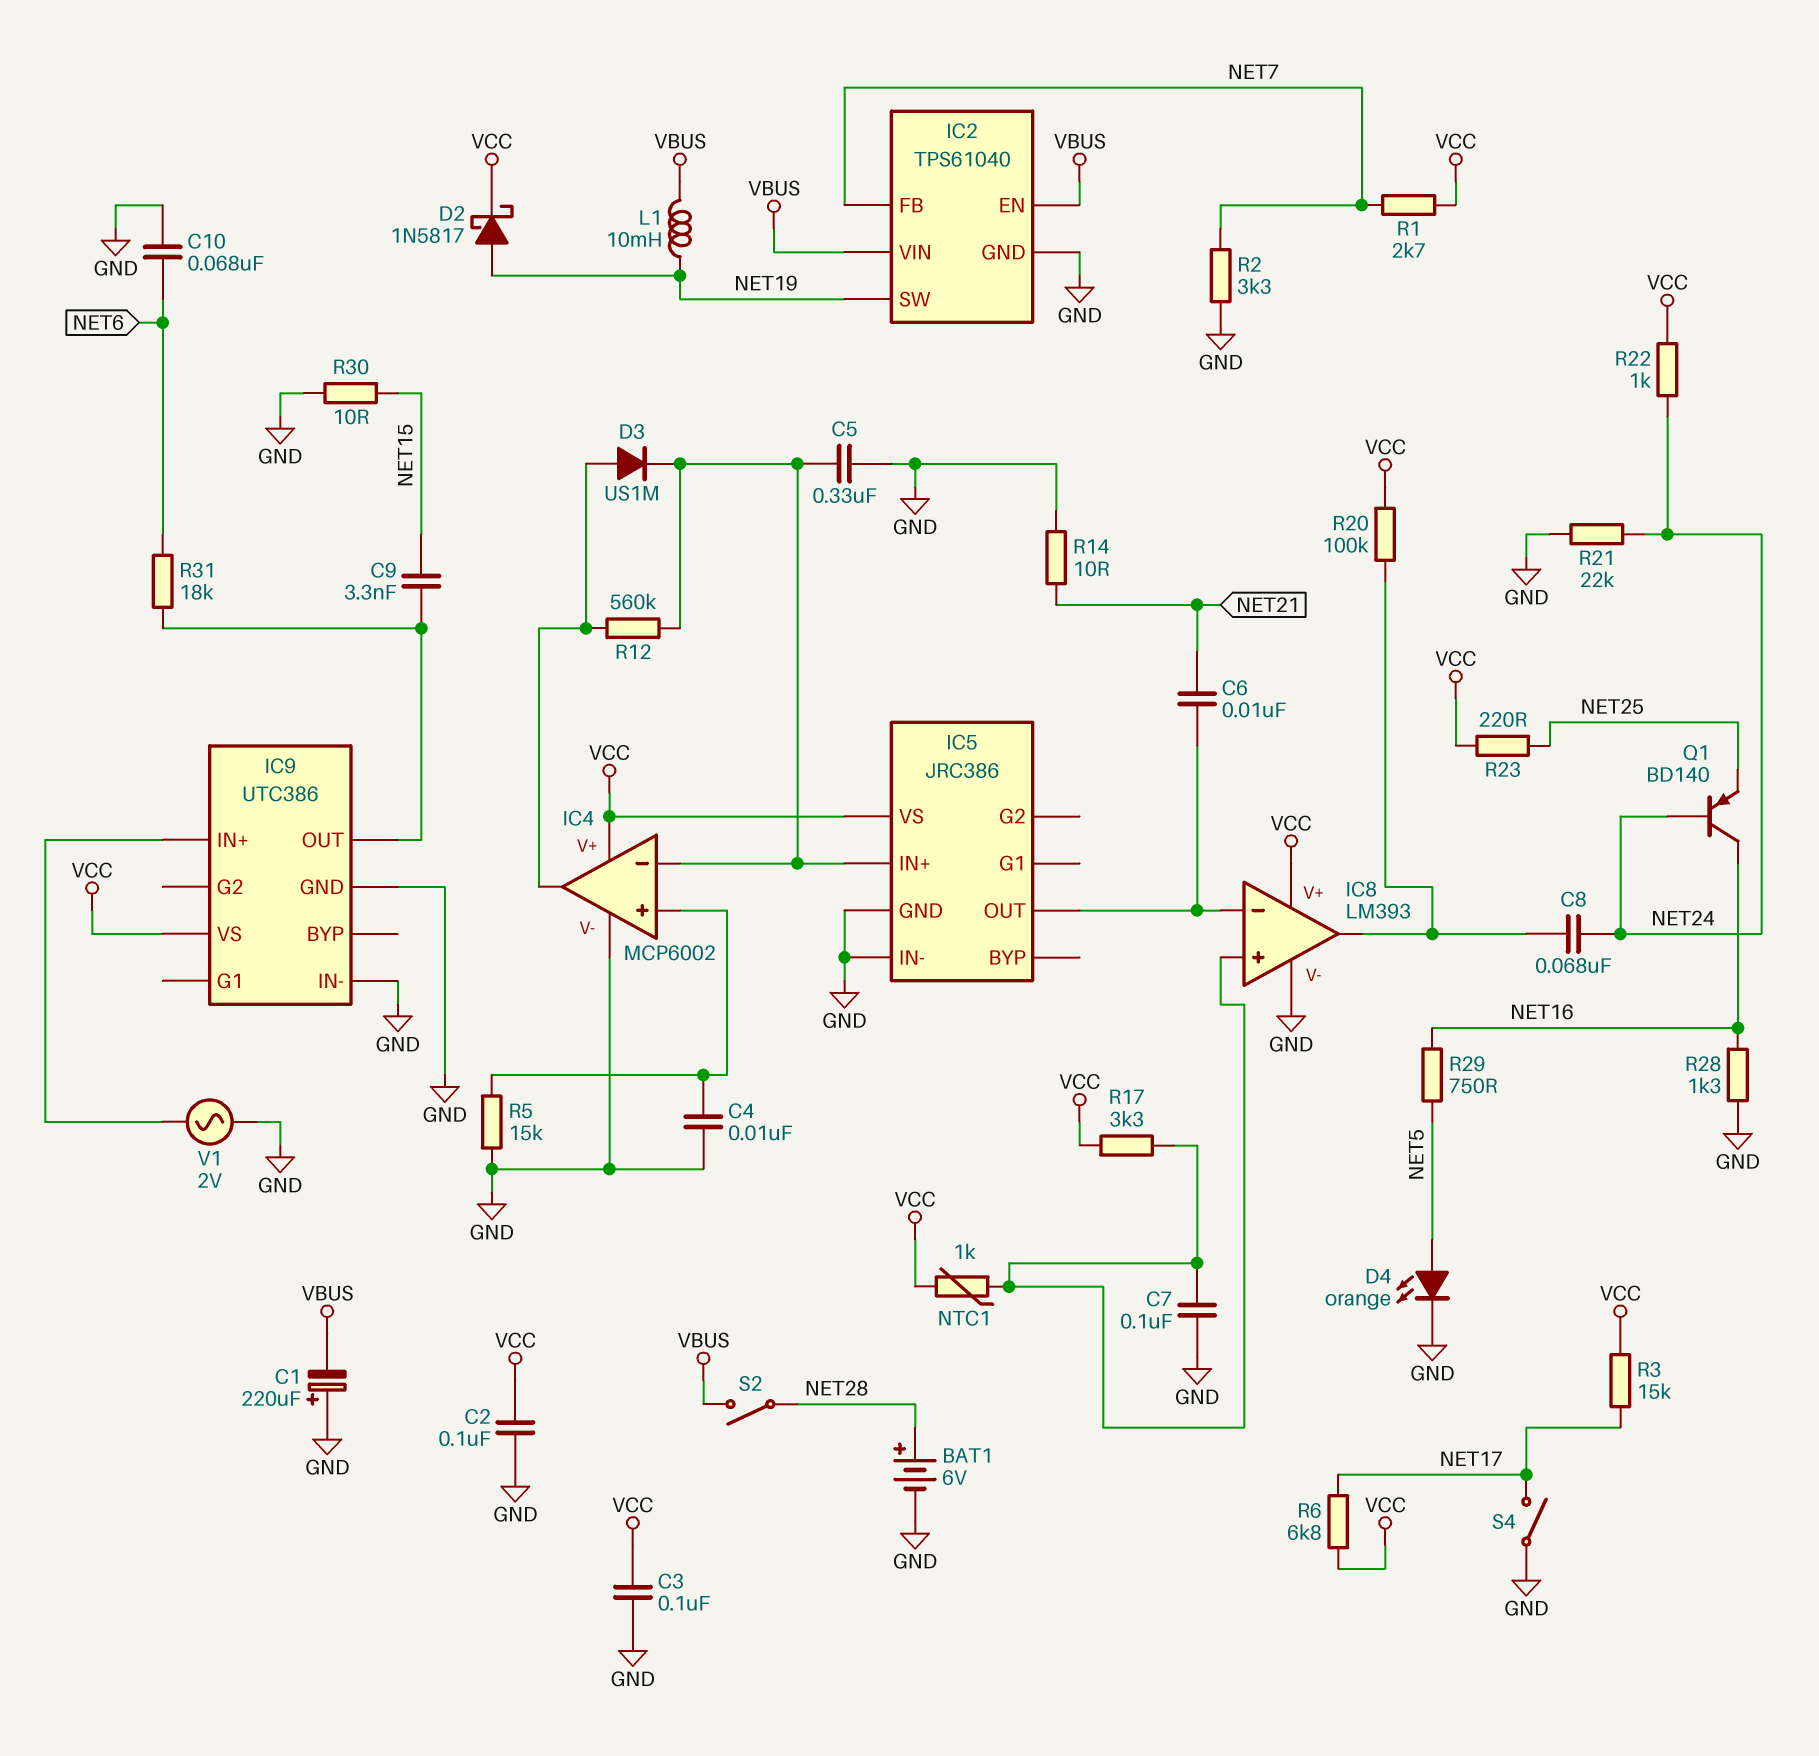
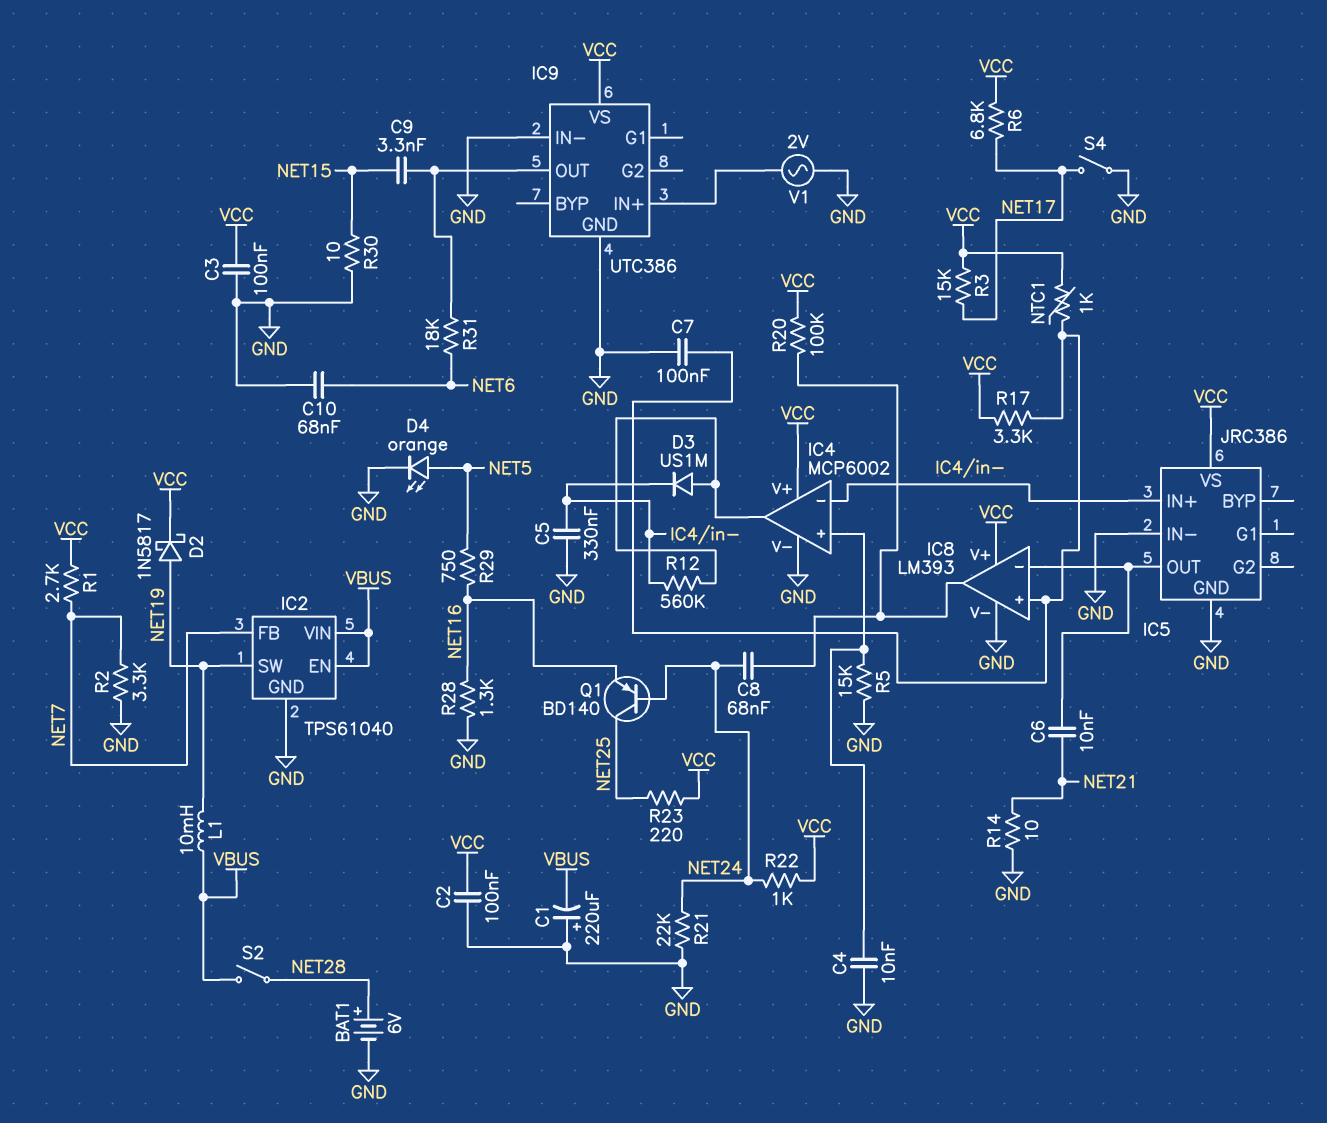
Q1: PNP BD140 (B NET24, C NET16, E NET25) -> PNP BD140 (B NET24, C NET25, E NET16)

